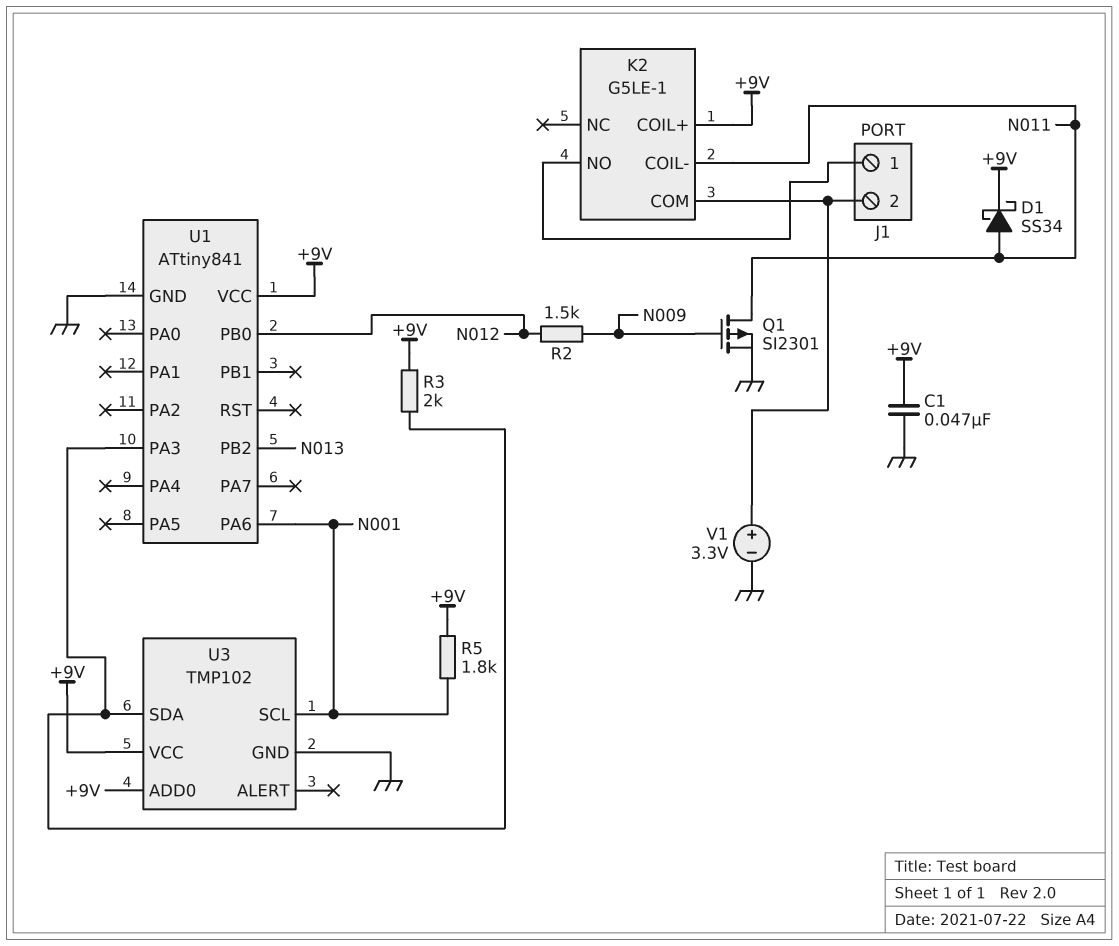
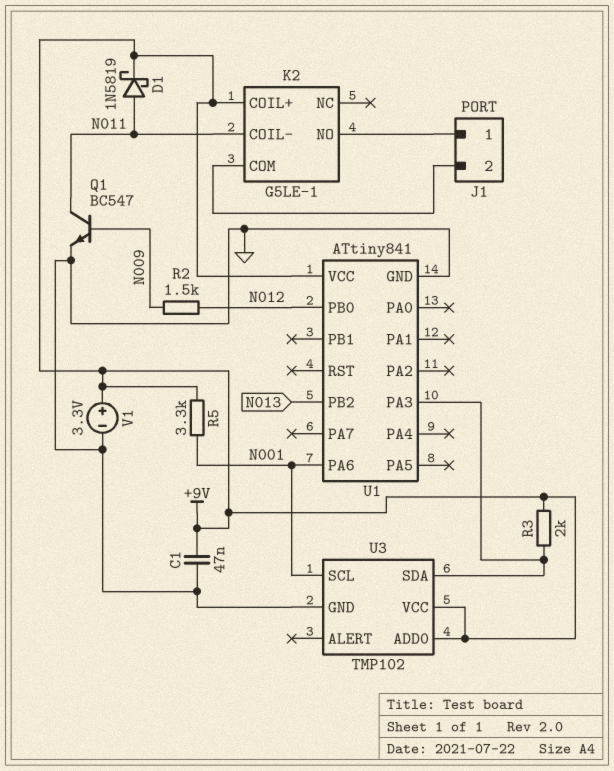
D1: schottky SS34 (A N011, K +9V) -> schottky 1N5819 (A N011, K +9V)
Q1: PMOS SI2301 (G N009, D N011, S GND) -> NPN BC547 (B N009, C N011, E GND)
R5: 1.8k (+9V, N001) -> 3.3k (+9V, N001)
V1: 3.3V (plus J1/2, minus GND) -> 3.3V (plus +9V, minus GND)

